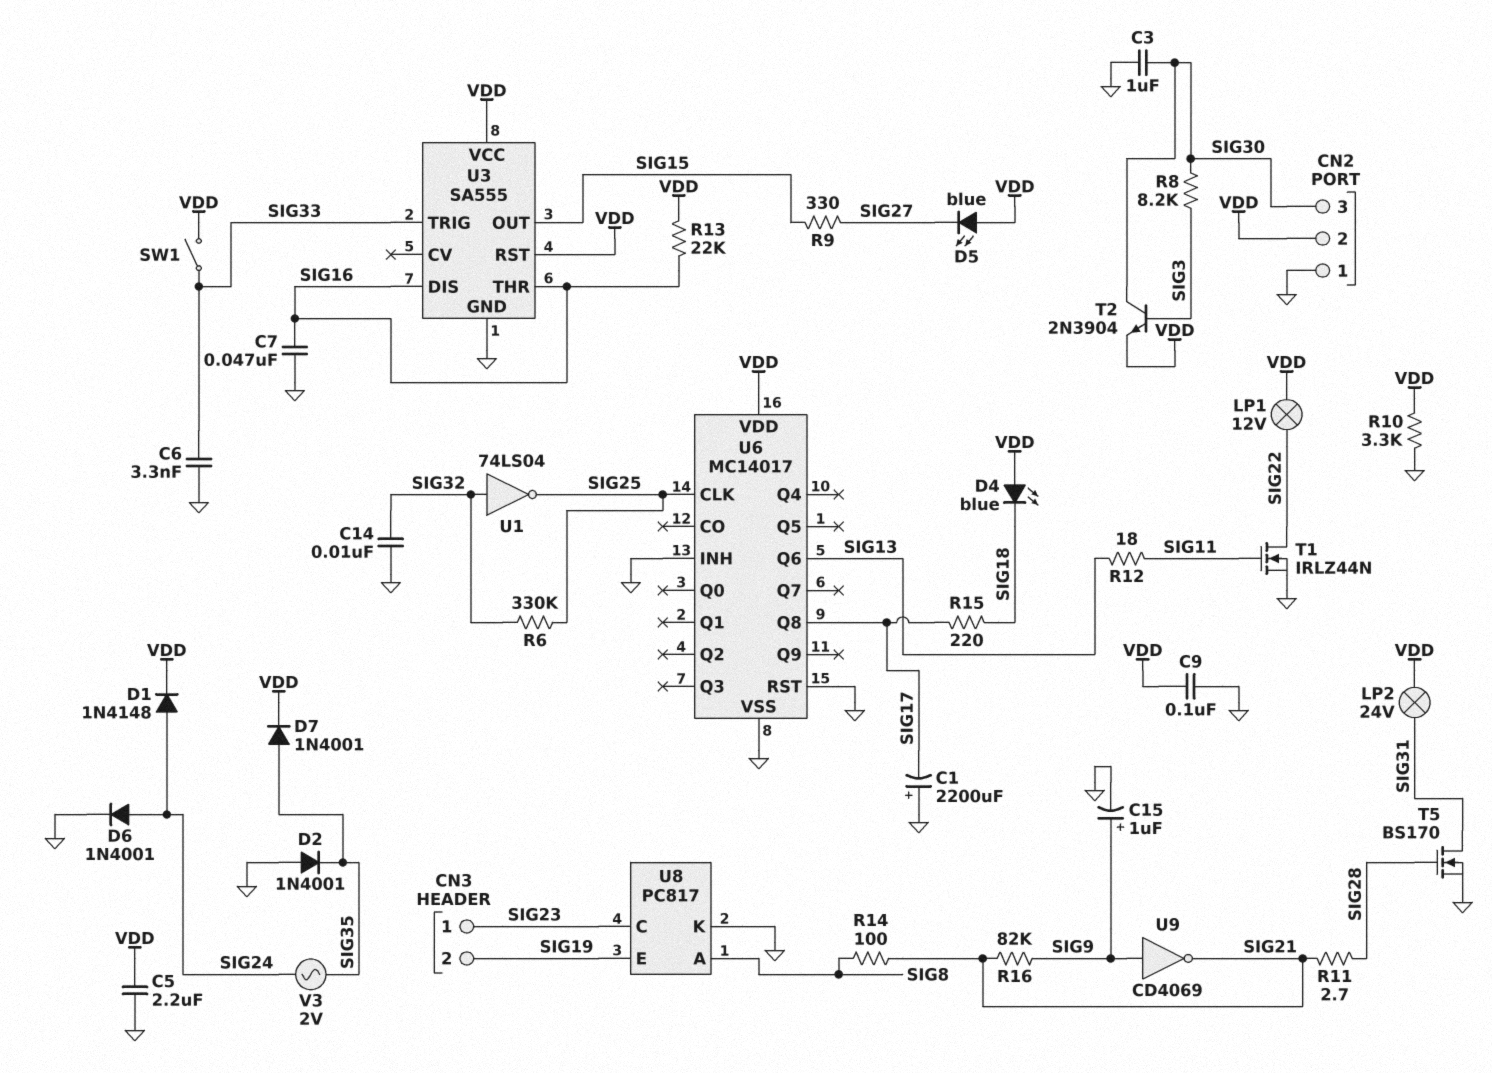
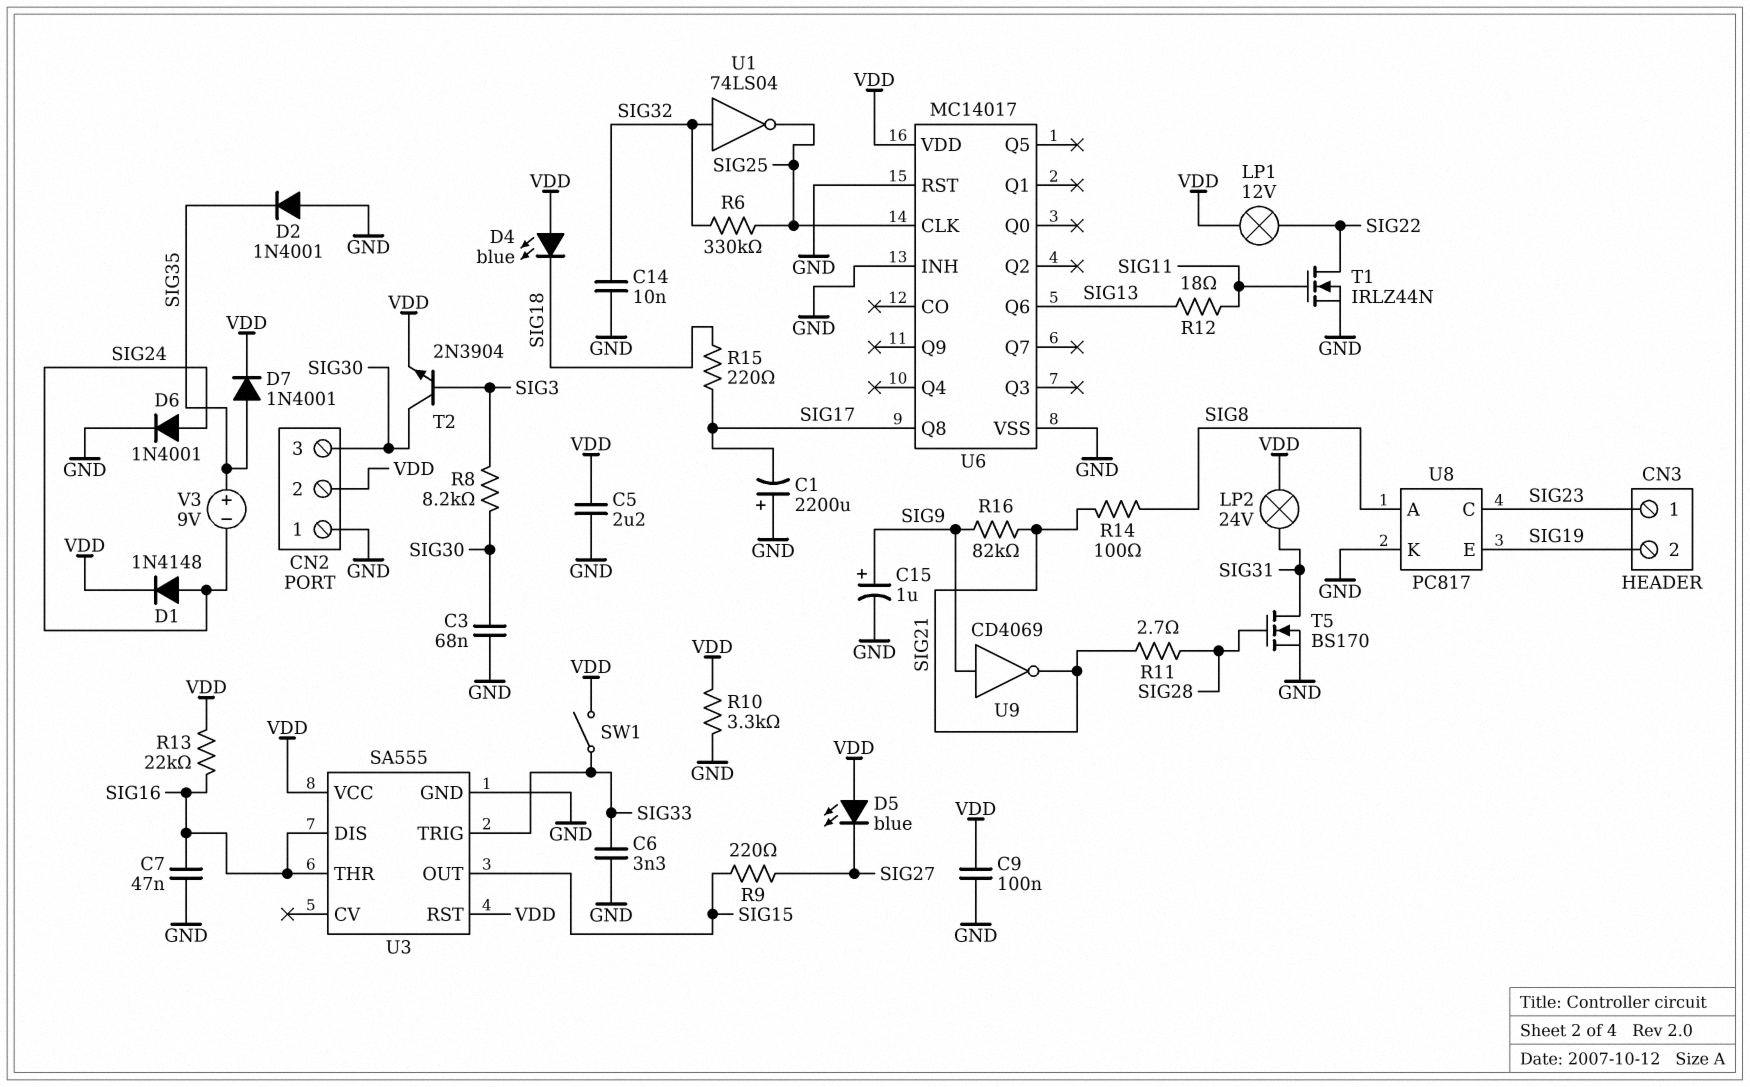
C3: 1uF (GND, SIG30) -> 68nF (GND, SIG30)
R9: 330 (SIG15, SIG27) -> 220 (SIG15, SIG27)
V3: AC 2V (SIG24, SIG35) -> 9V (plus SIG35, minus SIG24)

